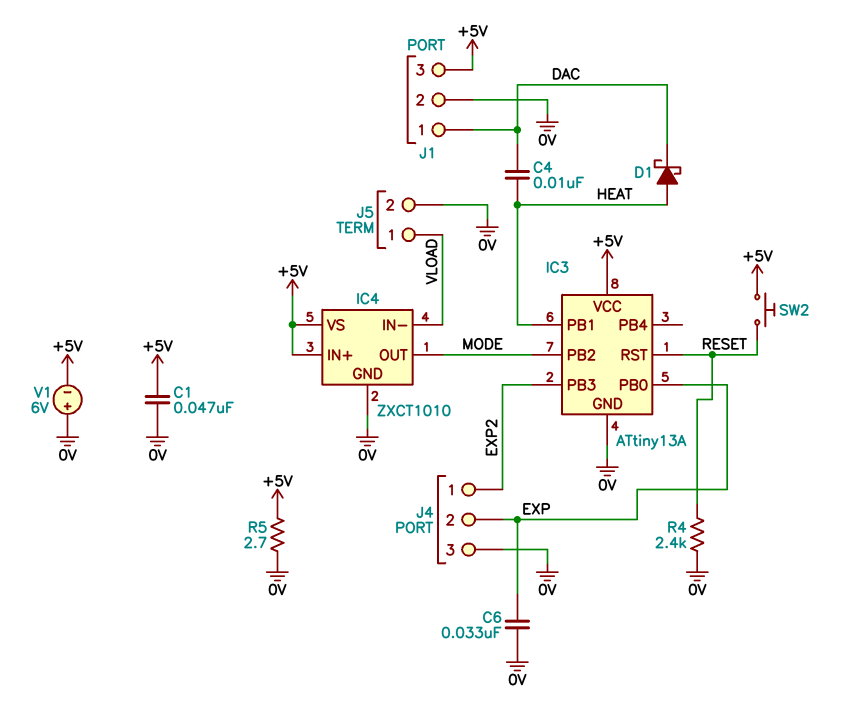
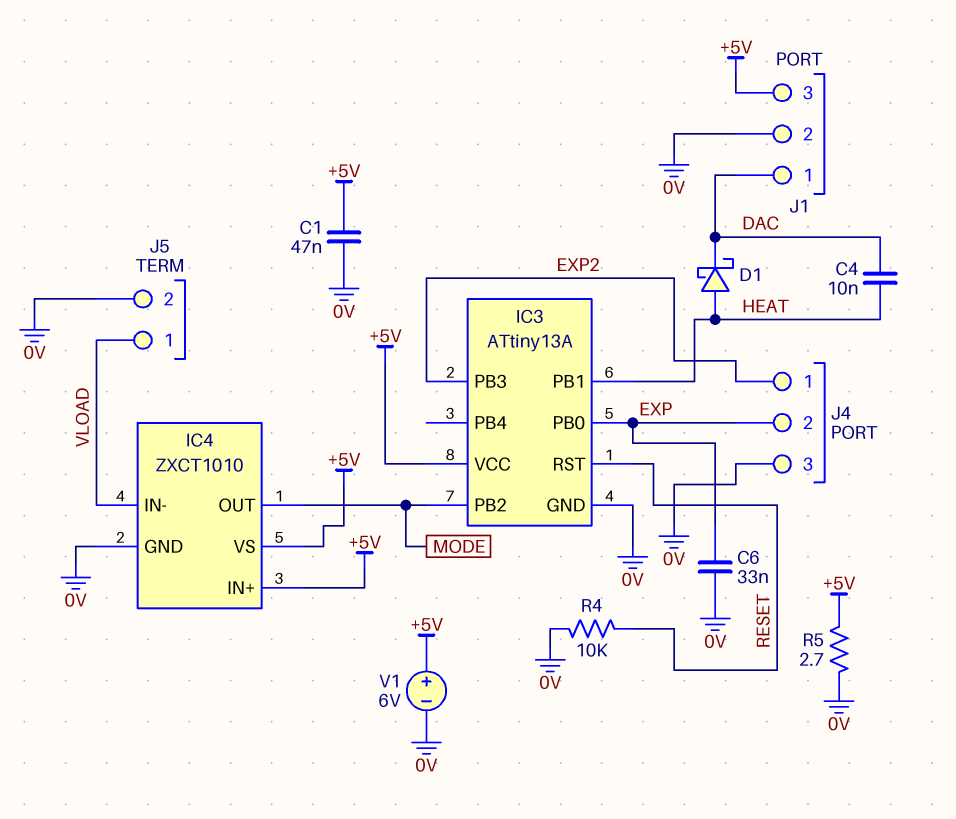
R4: 2.4k (0V, RESET) -> 10k (0V, RESET)
SW2: button (+5V, RESET) -> none
V1: 6V (plus 0V, minus +5V) -> 6V (plus +5V, minus 0V)

